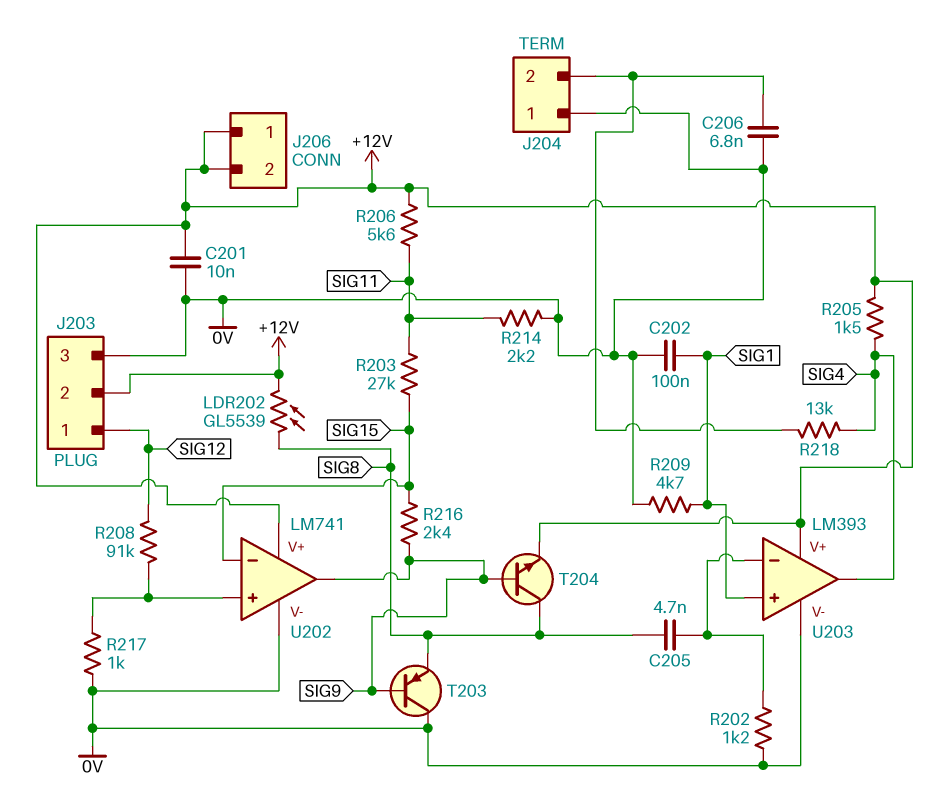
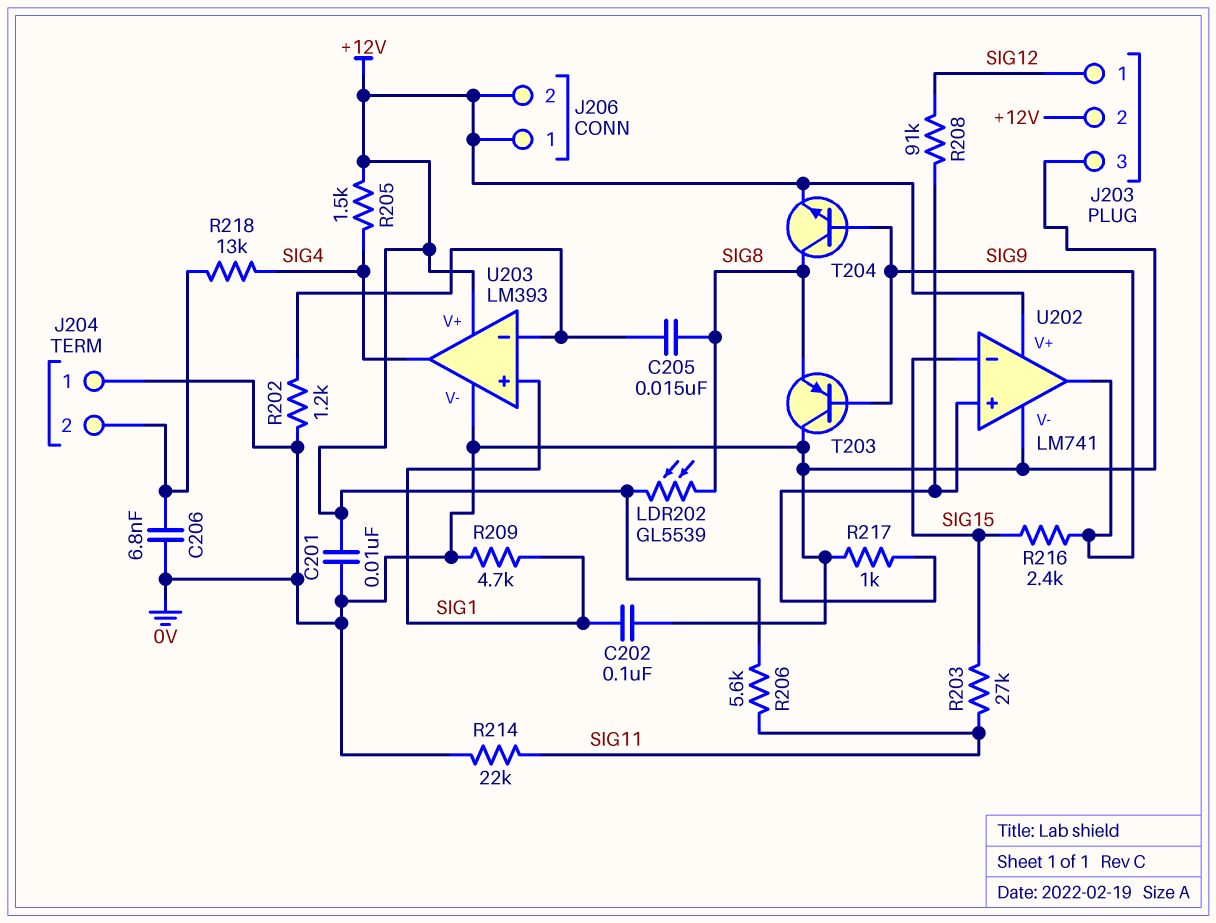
C205: 4.7nF (SIG8, U203/in-) -> 15nF (SIG8, U203/in-)
R214: 2.2k (0V, SIG11) -> 22k (0V, SIG11)

